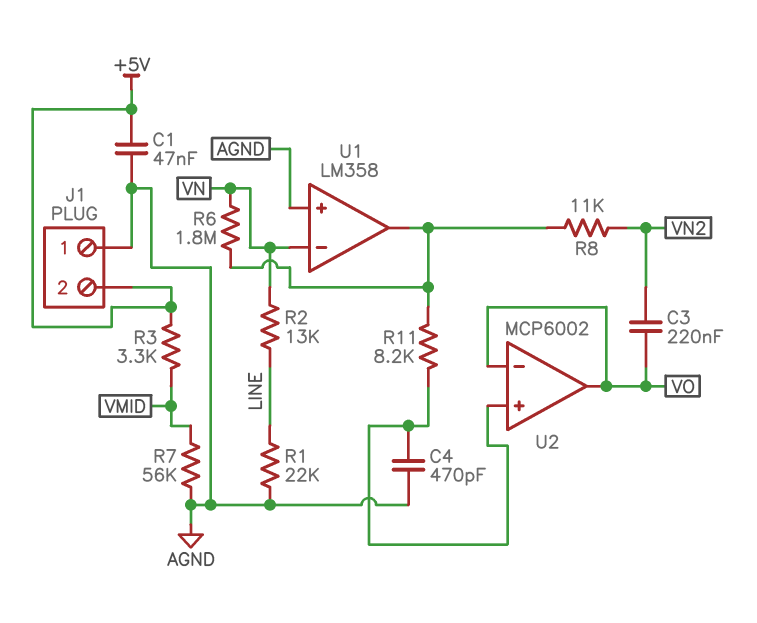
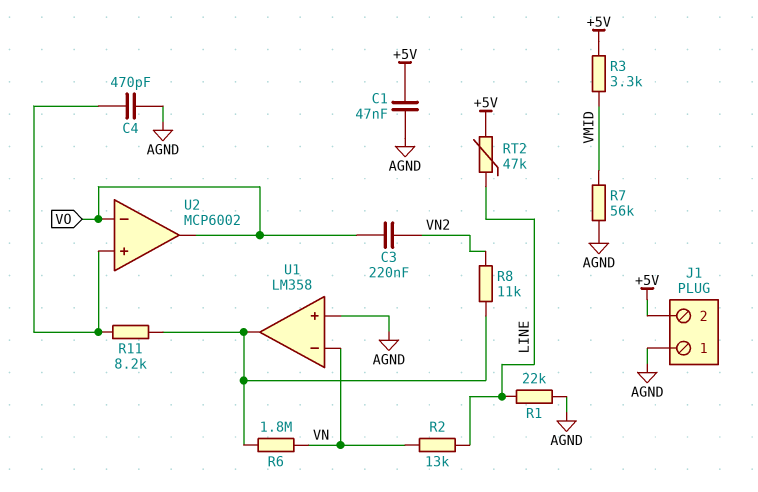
RT2: none -> 47k (+5V, LINE)

